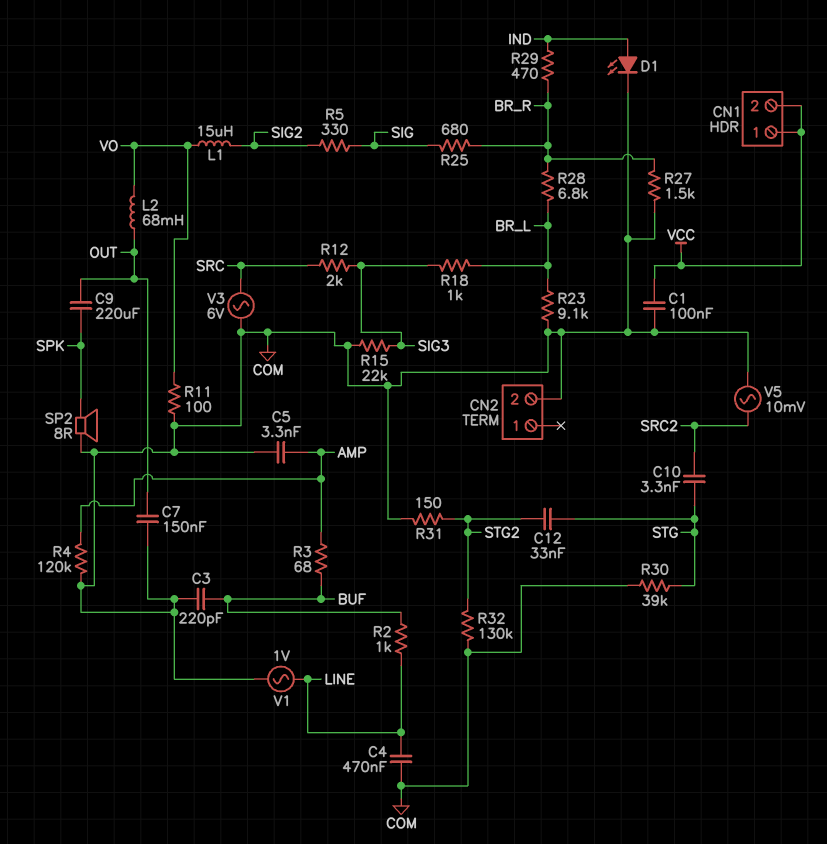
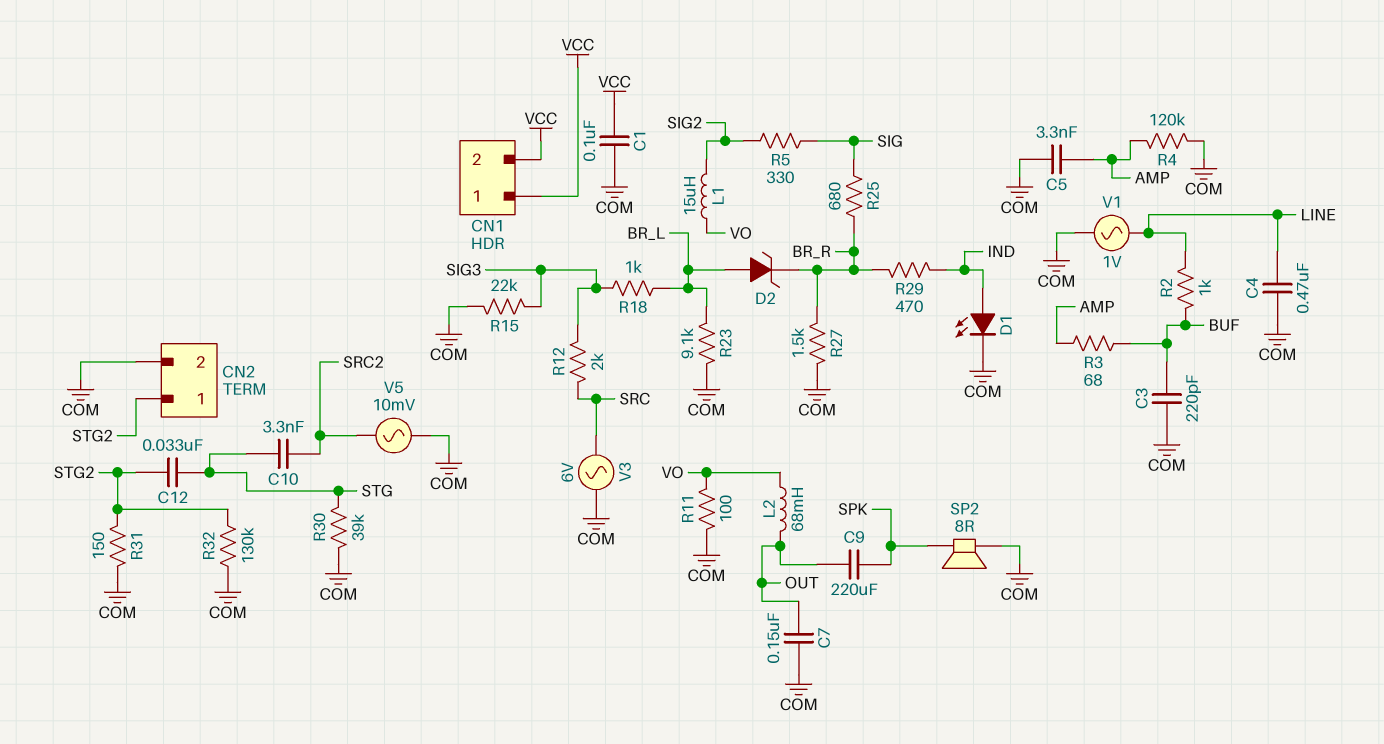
CN2 pin 1: none -> STG2
D2: none -> zener (A BR_L, K BR_R)
R28: 6.8k (BR_L, BR_R) -> none

